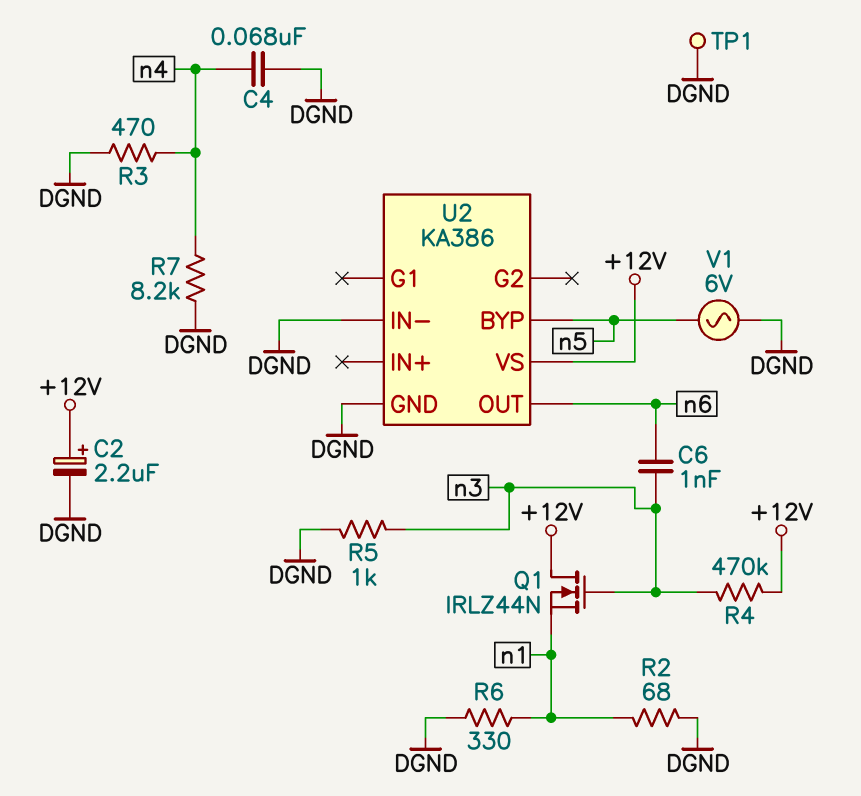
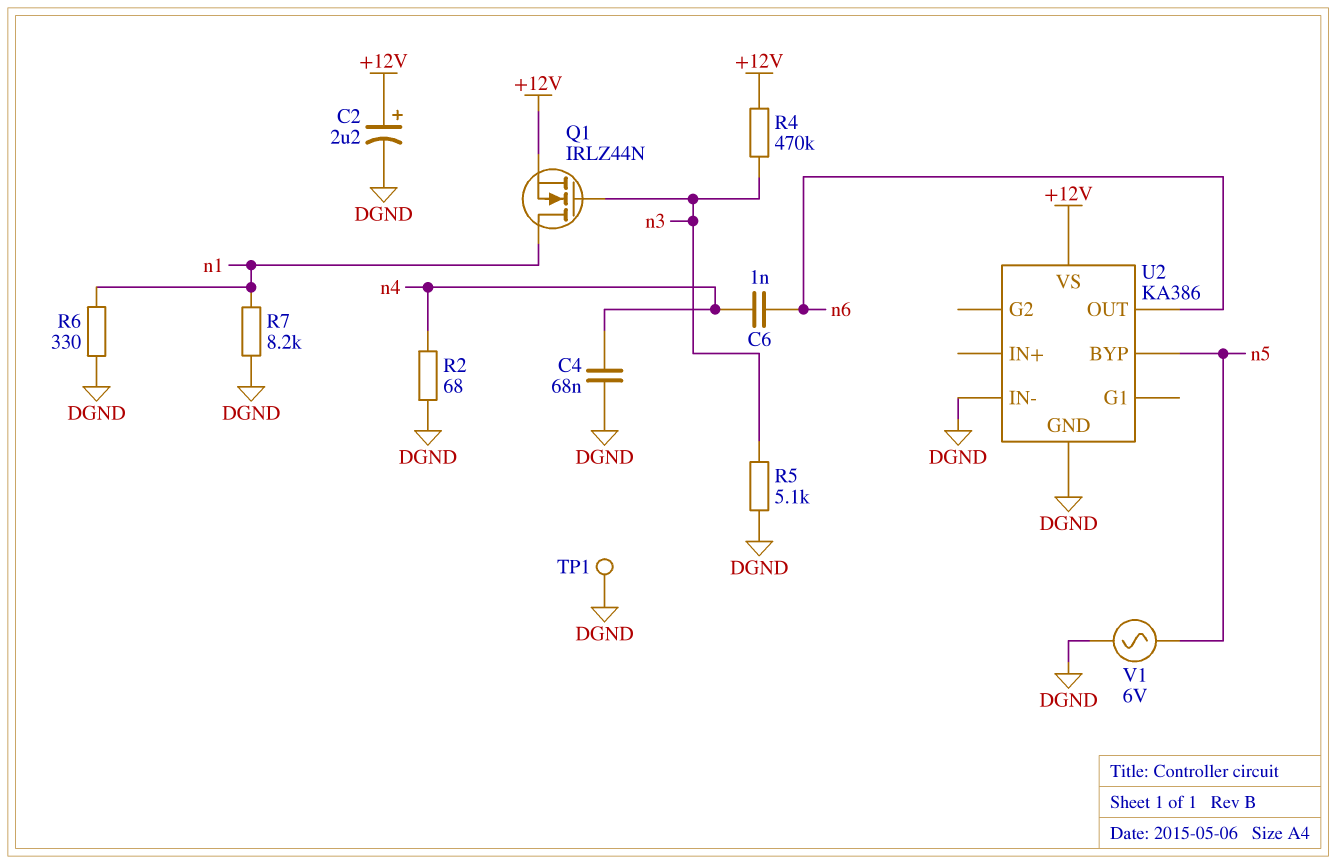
C6: 1nF (n3, n6) -> 1nF (n4, n6)
Q1: NMOS IRLZ44N (G n3, D +12V, S n1) -> NMOS IRLZ44N (G n3, D n1, S +12V)
R2: 68 (DGND, n1) -> 68 (DGND, n4)
R3: 470 (DGND, n4) -> none
R5: 1k (DGND, n3) -> 5.1k (DGND, n3)
R7: 8.2k (DGND, n4) -> 8.2k (DGND, n1)

